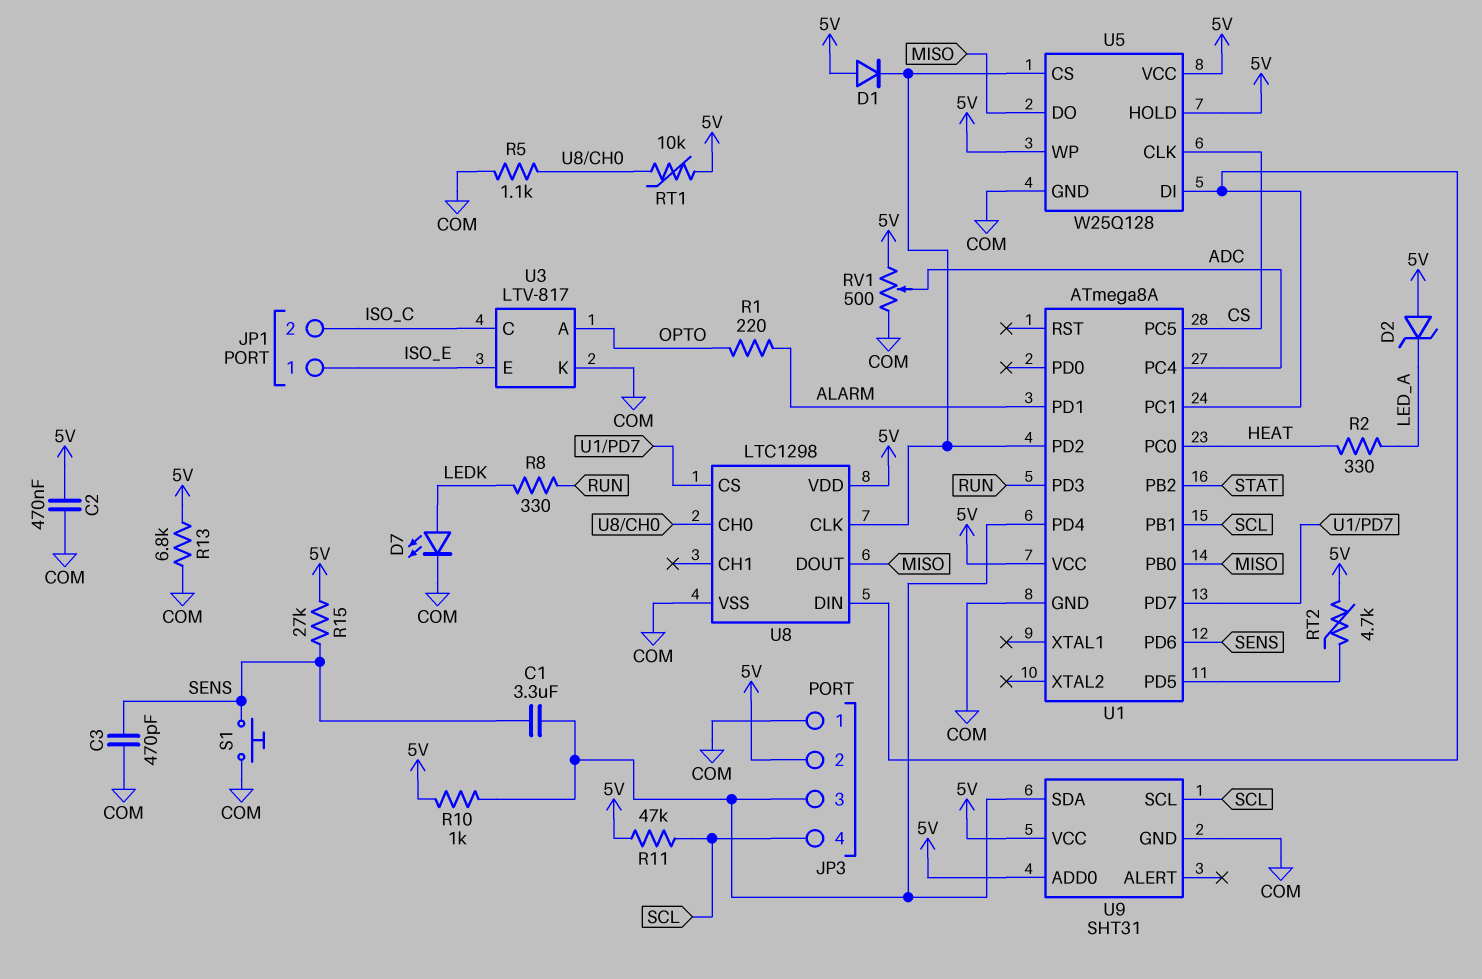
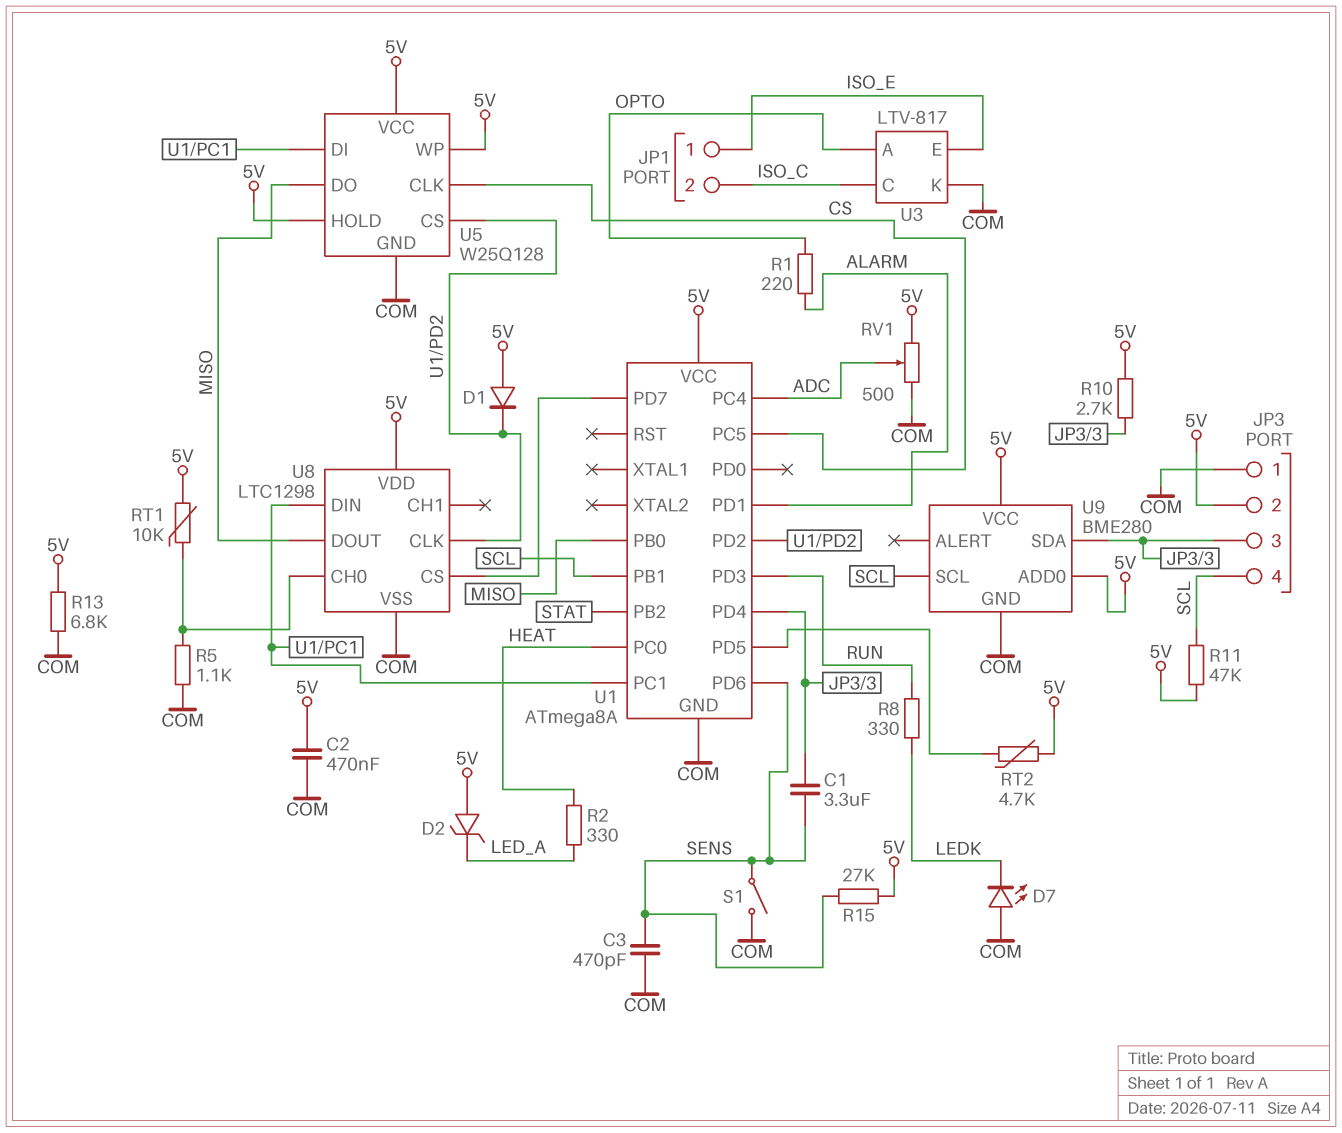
D7: LED (A LEDK, K COM) -> LED (A COM, K LEDK)
R10: 1k (5V, JP3/3) -> 2.7k (5V, JP3/3)
S1: button (COM, SENS) -> switch (COM, SENS)
U9: SHT31 -> BME280

